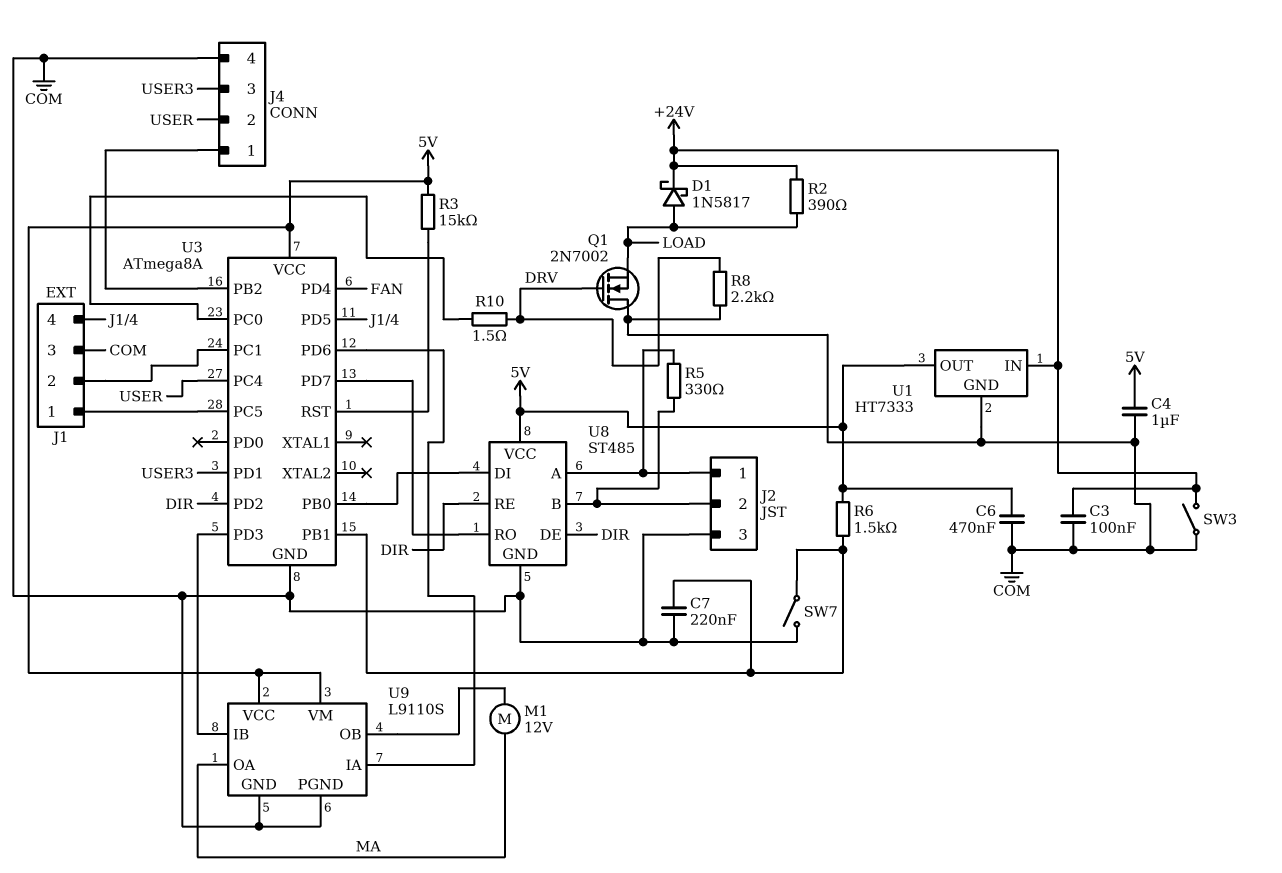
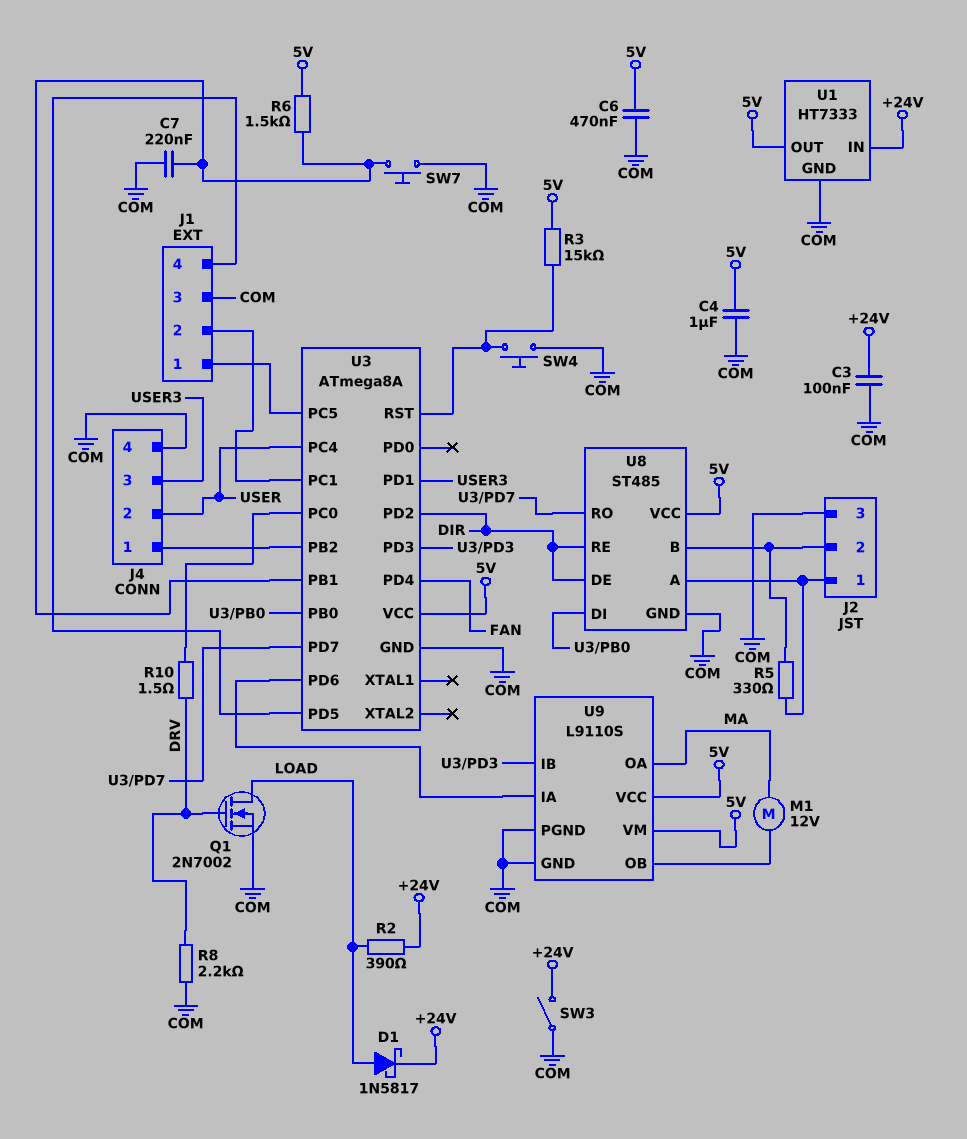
Q1: NMOS 2N7002 (G DRV, D COM, S LOAD) -> NMOS 2N7002 (G DRV, D LOAD, S COM)
SW4: none -> button (COM, U3/RST)
SW7: switch (COM, U3/PB1) -> button (COM, U3/PB1)

